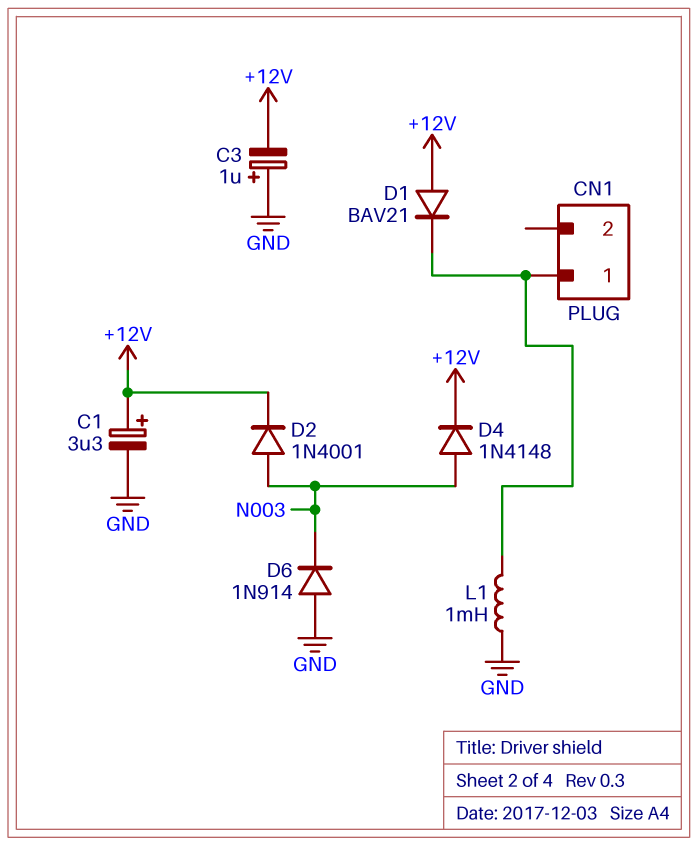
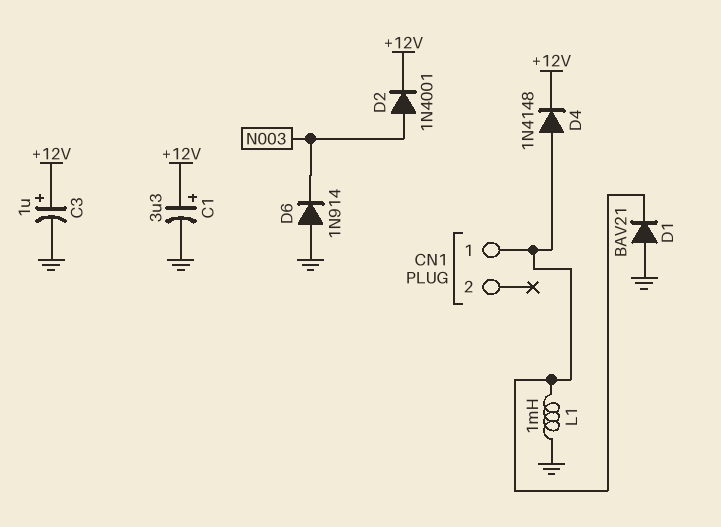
C3: 1uF (plus GND, minus +12V) -> 1uF (plus +12V, minus GND)
D1: diode BAV21 (A +12V, K CN1/1) -> diode BAV21 (A GND, K CN1/1)
D4: diode 1N4148 (A N003, K +12V) -> diode 1N4148 (A CN1/1, K +12V)

